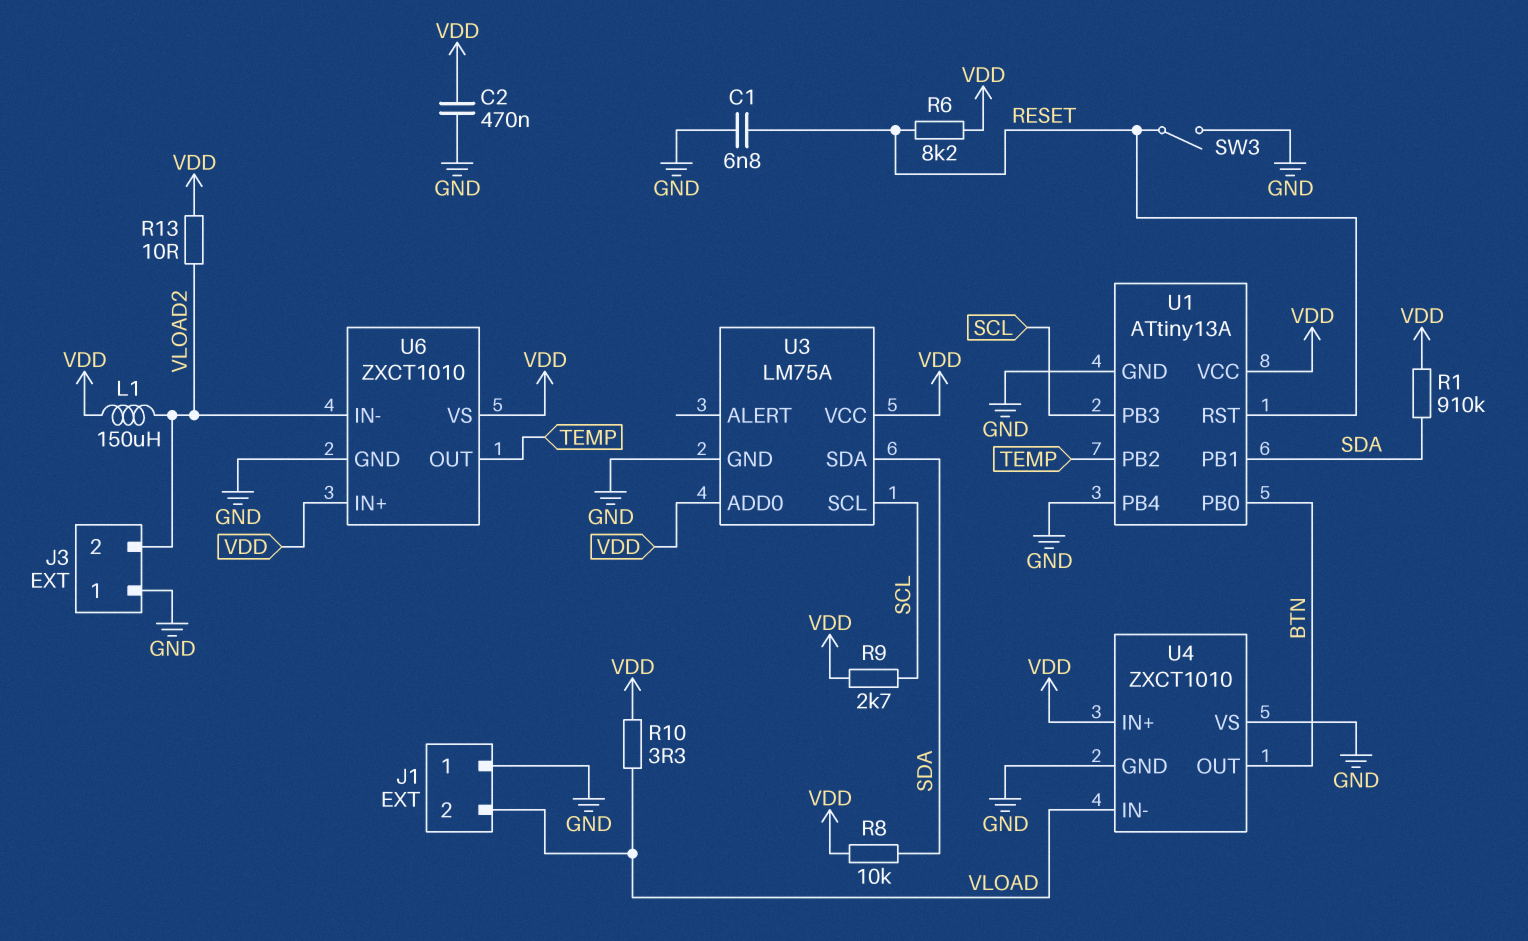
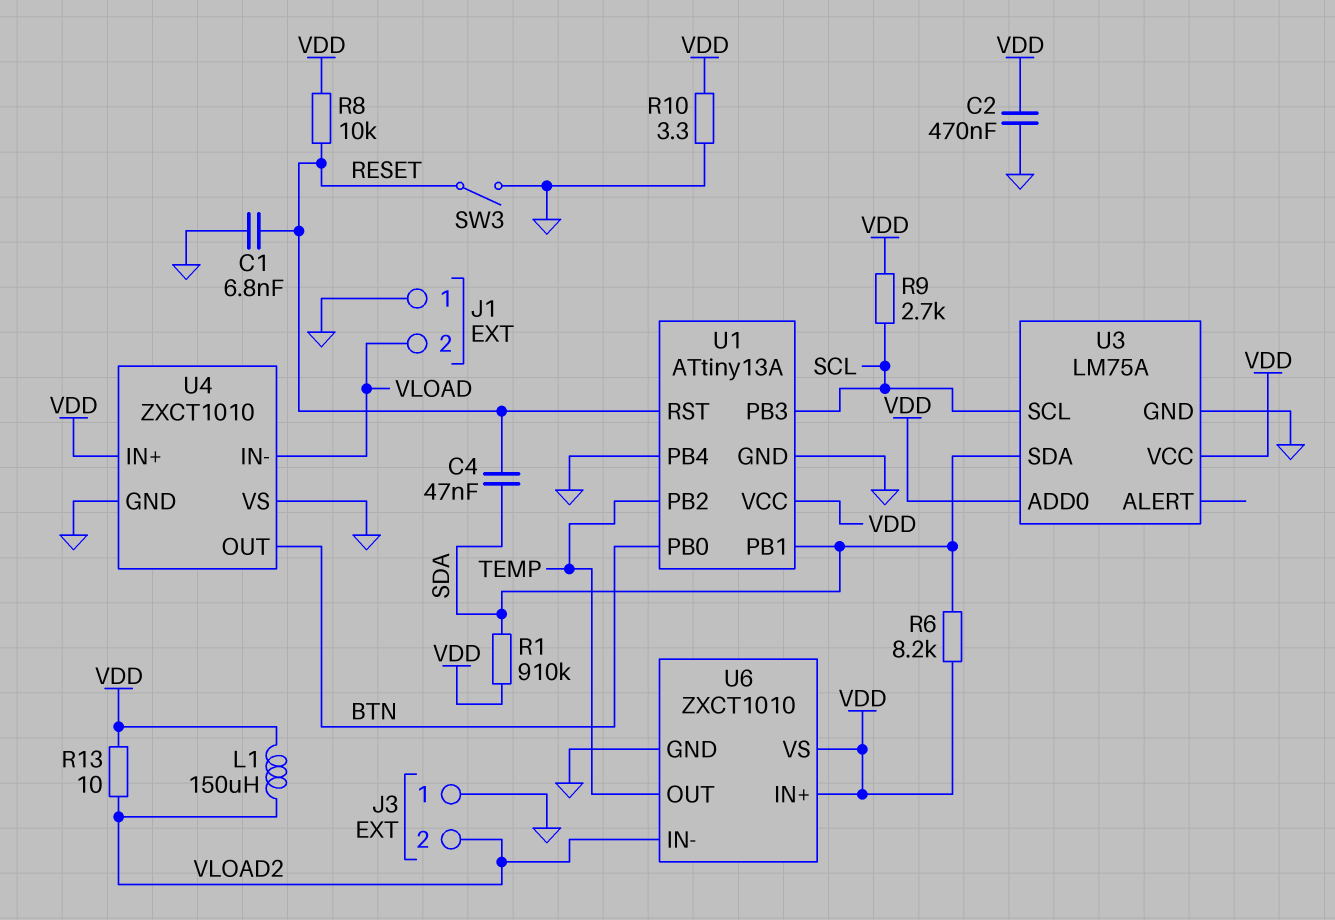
C4: none -> 47nF (RESET, SDA)
R6: 8.2k (RESET, VDD) -> 8.2k (SDA, VDD)
R8: 10k (SDA, VDD) -> 10k (RESET, VDD)
R10: 3.3 (VDD, VLOAD) -> 3.3 (GND, VDD)

